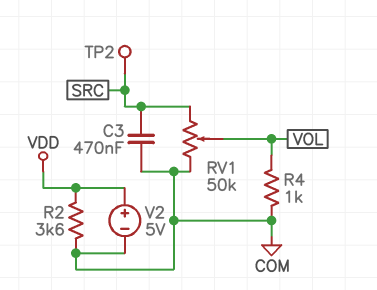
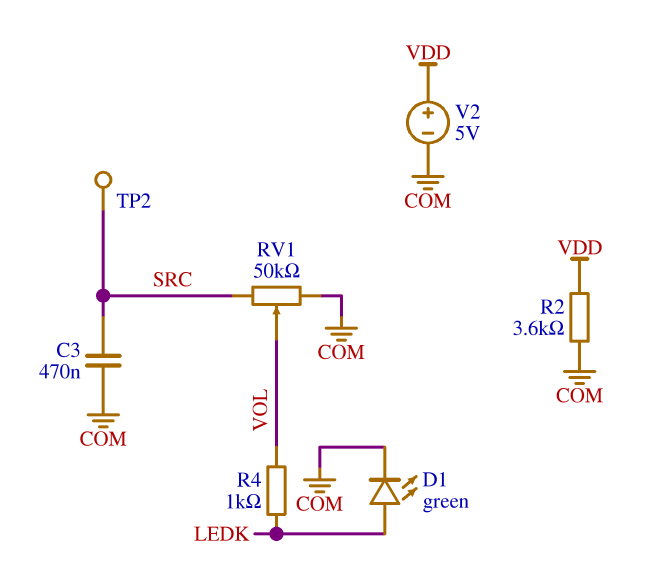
D1: none -> LED green (A LEDK, K COM)
R4: 1k (COM, VOL) -> 1k (LEDK, VOL)

